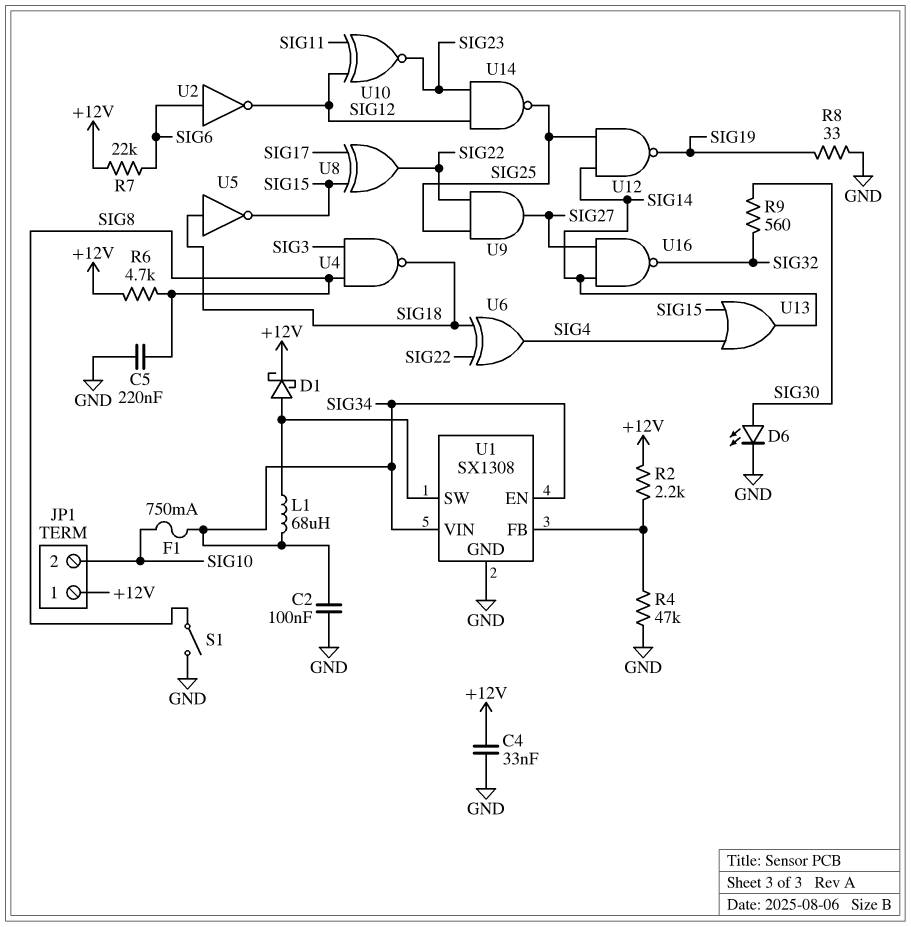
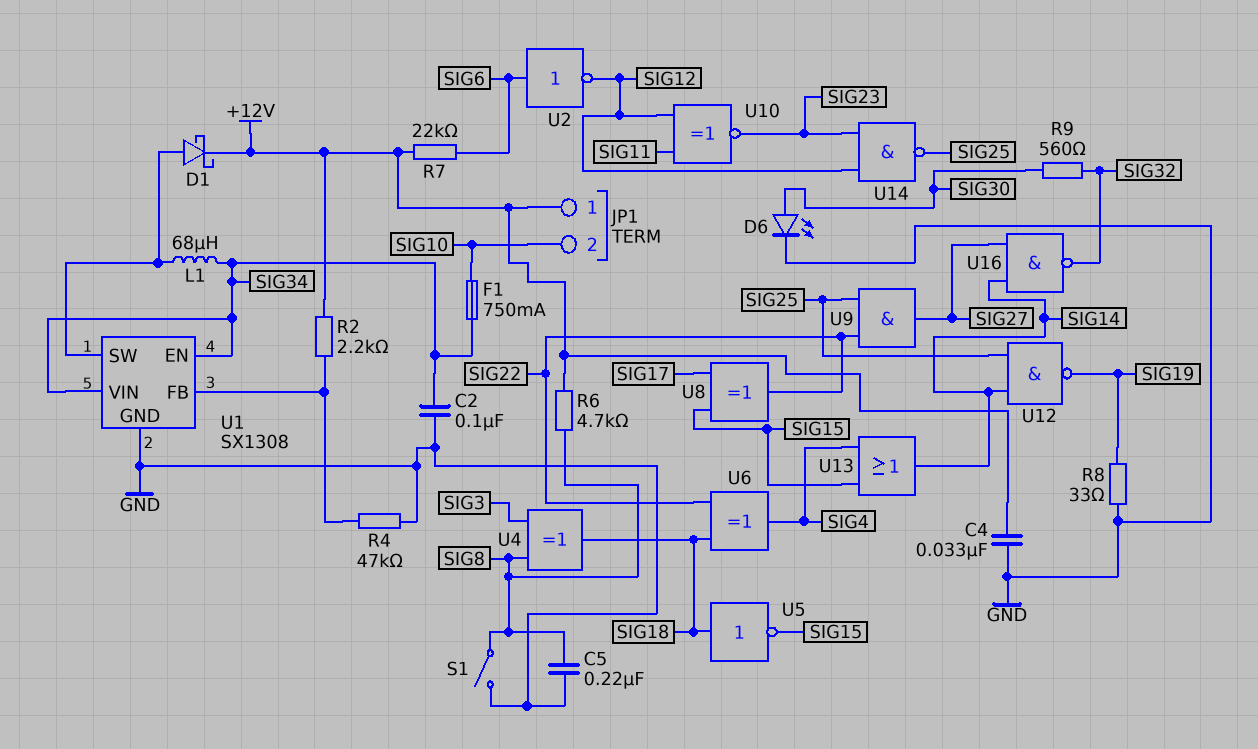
U4: NAND (in SIG3, in SIG8, out SIG18) -> XOR (in SIG3, in SIG8, out SIG18)

